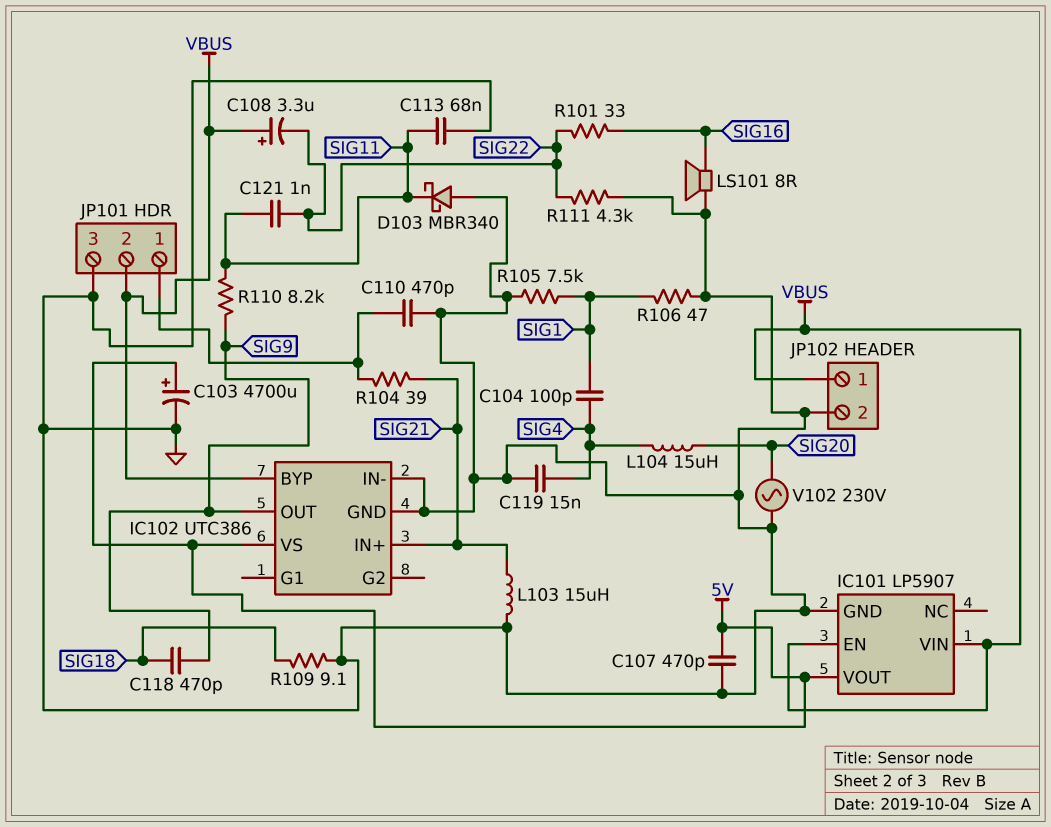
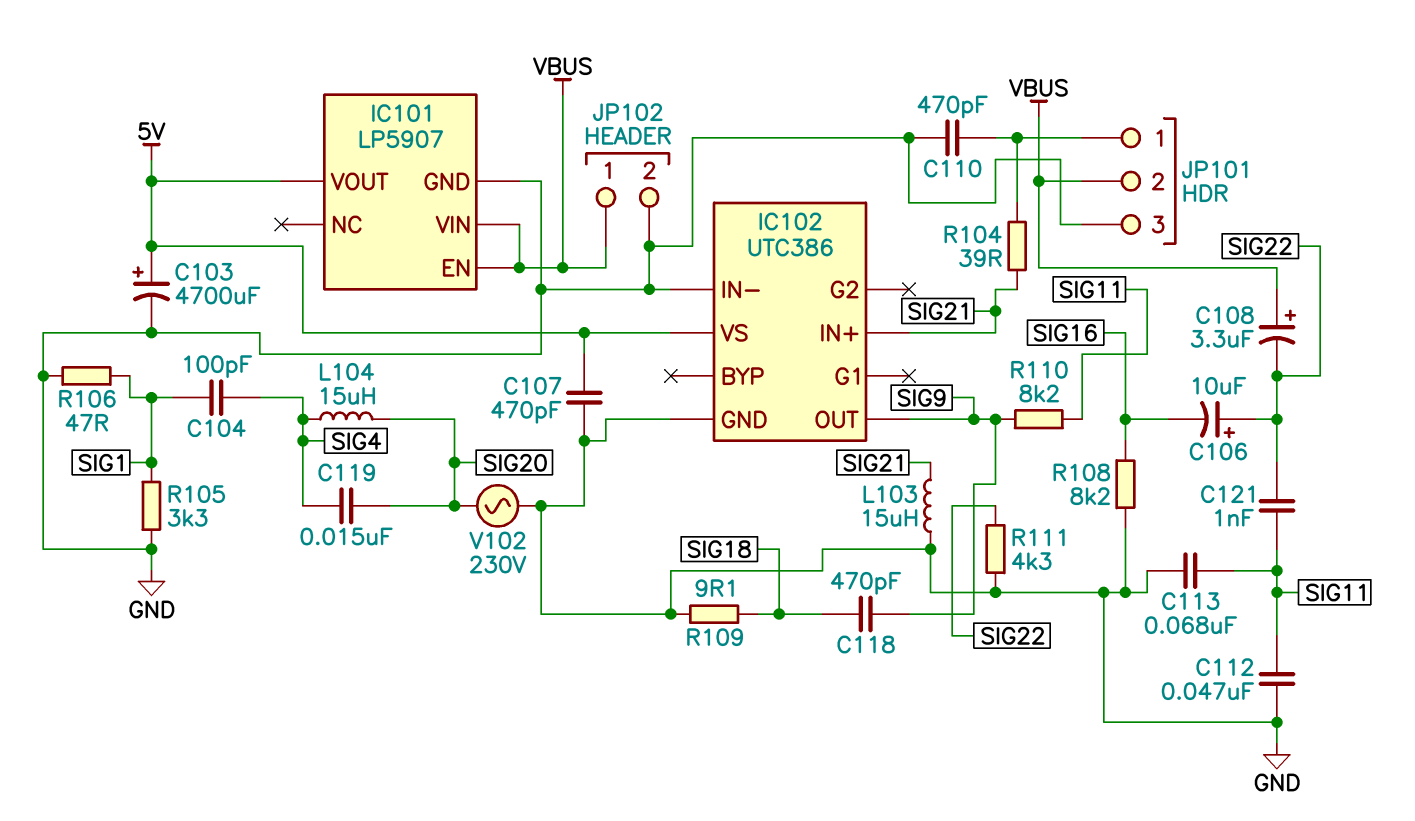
C106: none -> 10uF (plus SIG22, minus SIG16)
C112: none -> 47nF (GND, SIG11)
C119: 15nF (GND, SIG4) -> 15nF (SIG4, SIG20)
D103: schottky MBR340 (A GND, K SIG11) -> none
IC102 pin BYP: VBUS -> none
LS101: speaker 8R (GND, SIG16) -> none
R101: 33 (SIG16, SIG22) -> none
R105: 7.5k (GND, SIG1) -> 3.3k (GND, SIG1)
R108: none -> 8.2k (GND, SIG16)

